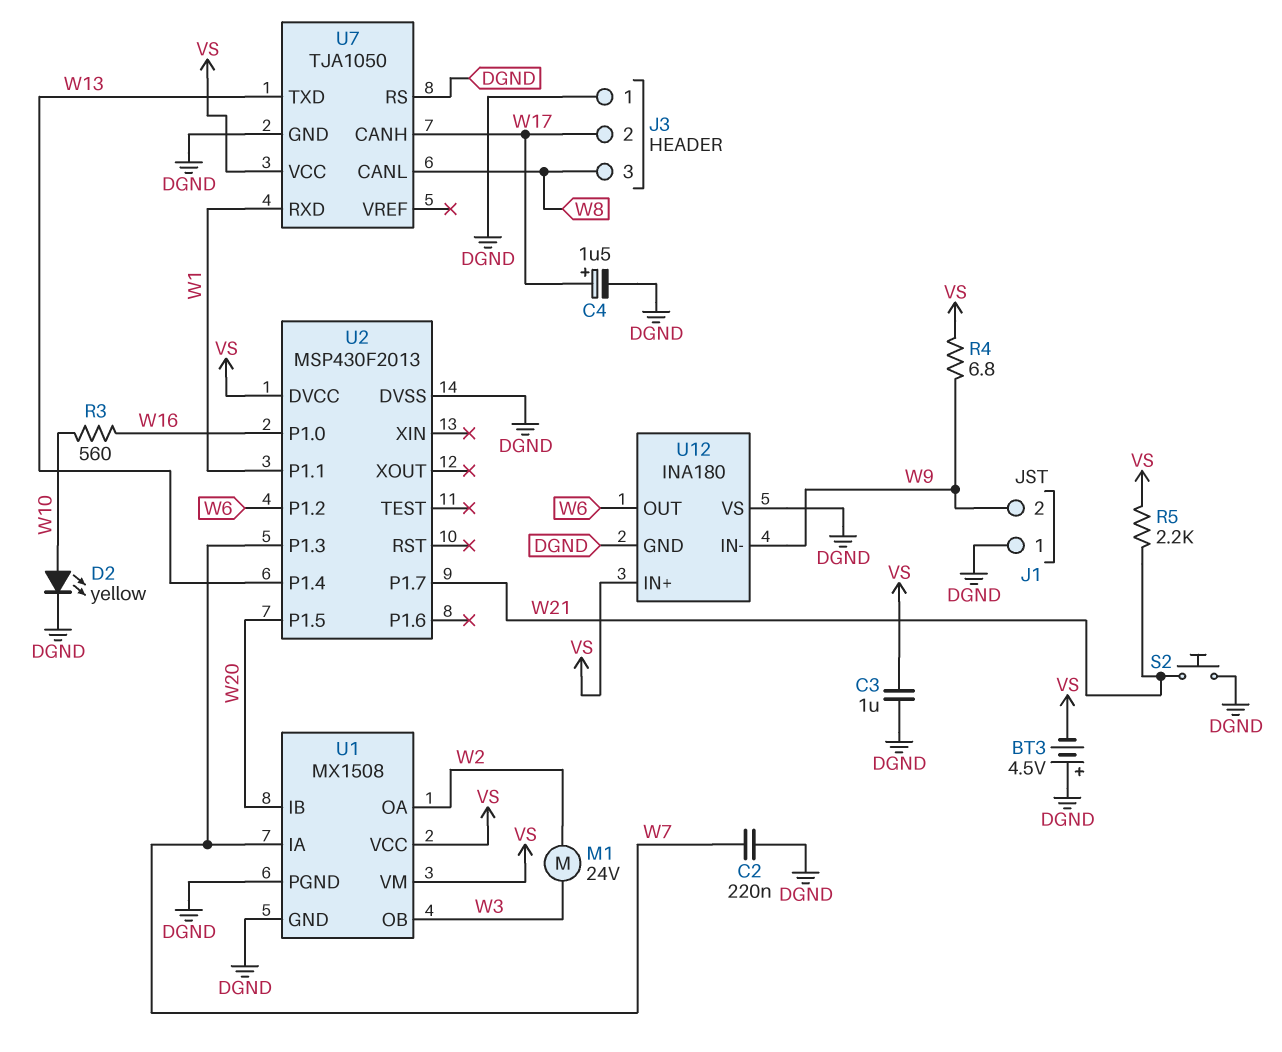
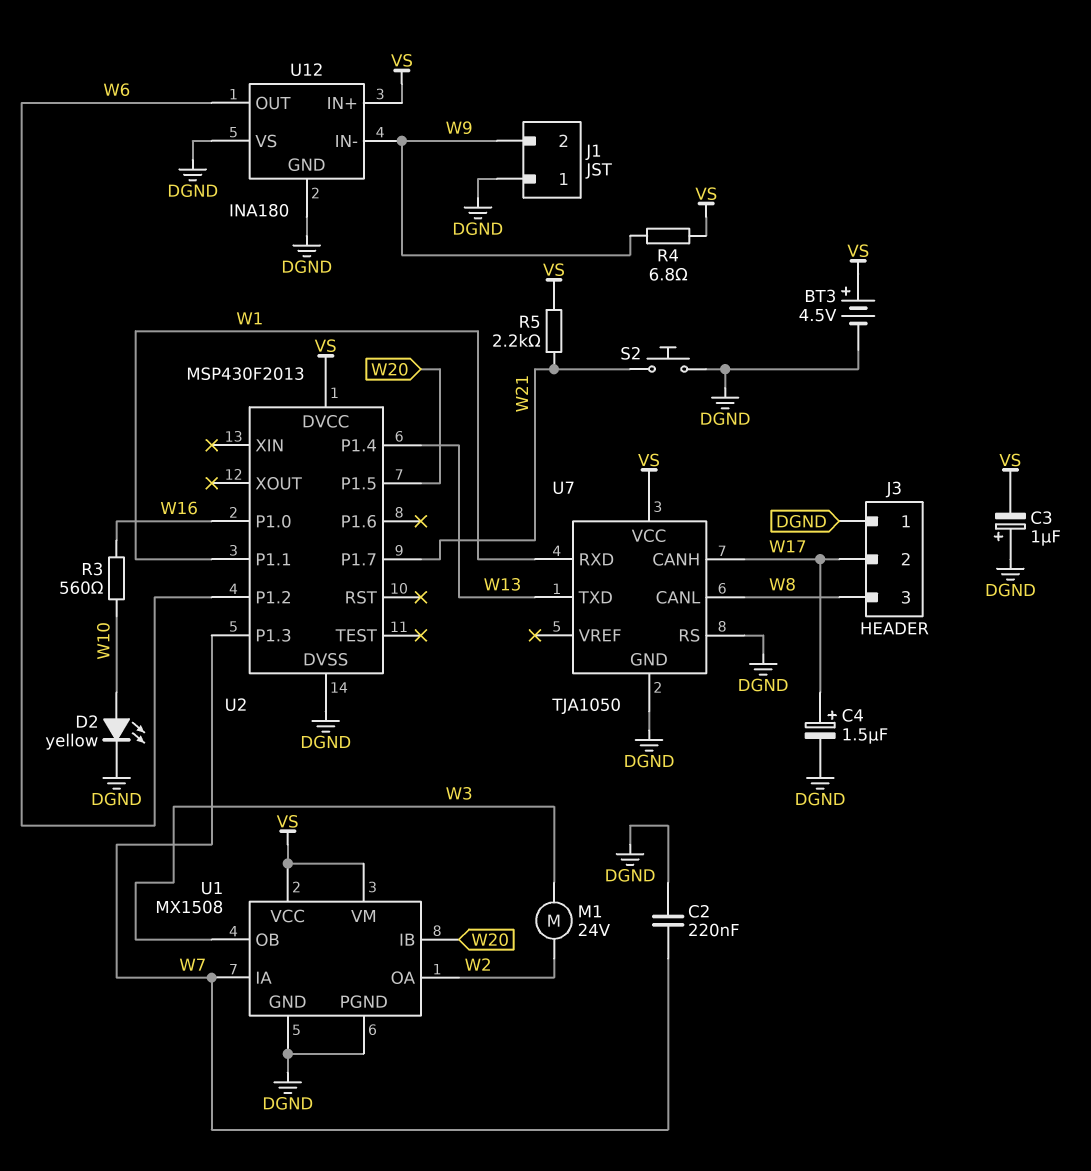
BT3: 4.5V (plus DGND, minus VS) -> 4.5V (plus VS, minus DGND)
C3: 1uF (DGND, VS) -> 1uF (plus DGND, minus VS)

